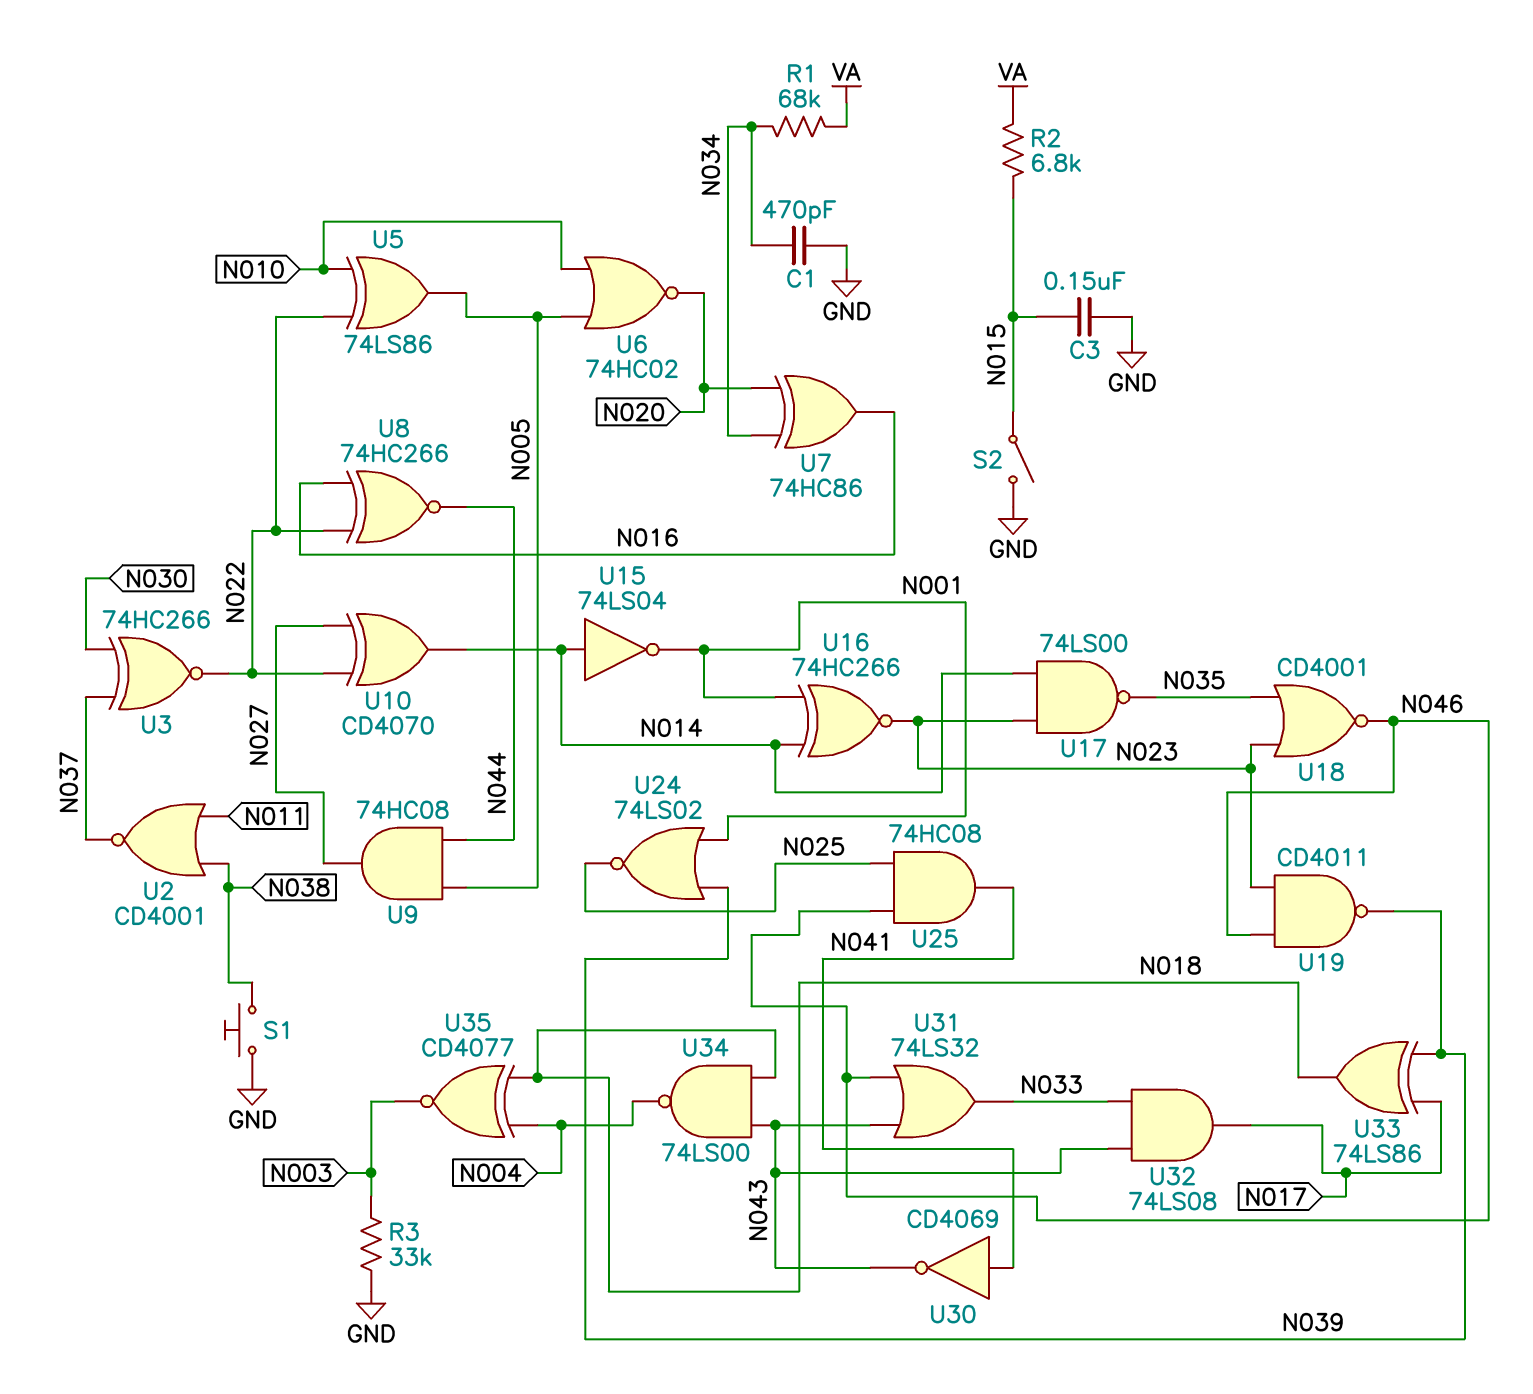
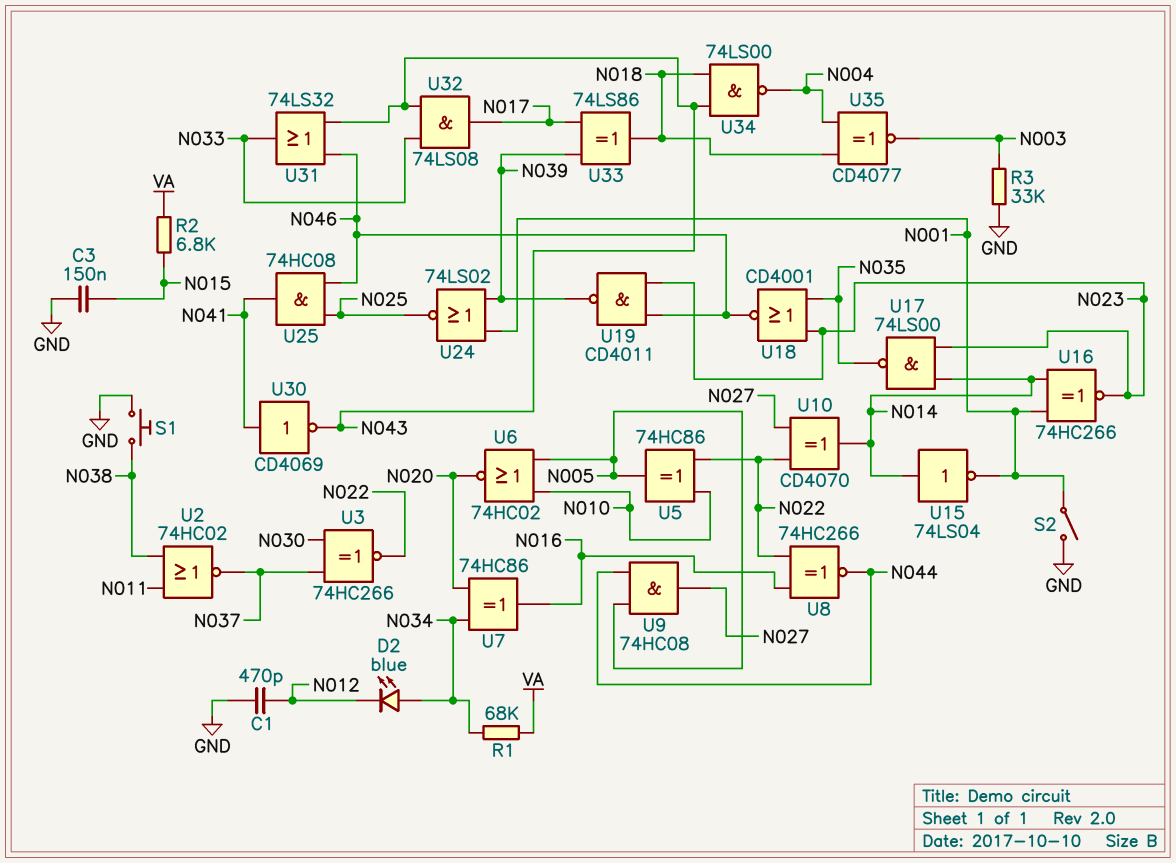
C1: 470pF (GND, N034) -> 470pF (GND, N012)
D2: none -> LED blue (A N034, K N012)
S2: switch (GND, N015) -> switch (GND, N001)
U2: NOR CD4001 (in N011, in N038, out N037) -> NOR 74HC02 (in N011, in N038, out N037)
U5: XOR 74LS86 (in N010, in N022, out N005) -> XOR 74HC86 (in N010, in N022, out N005)

